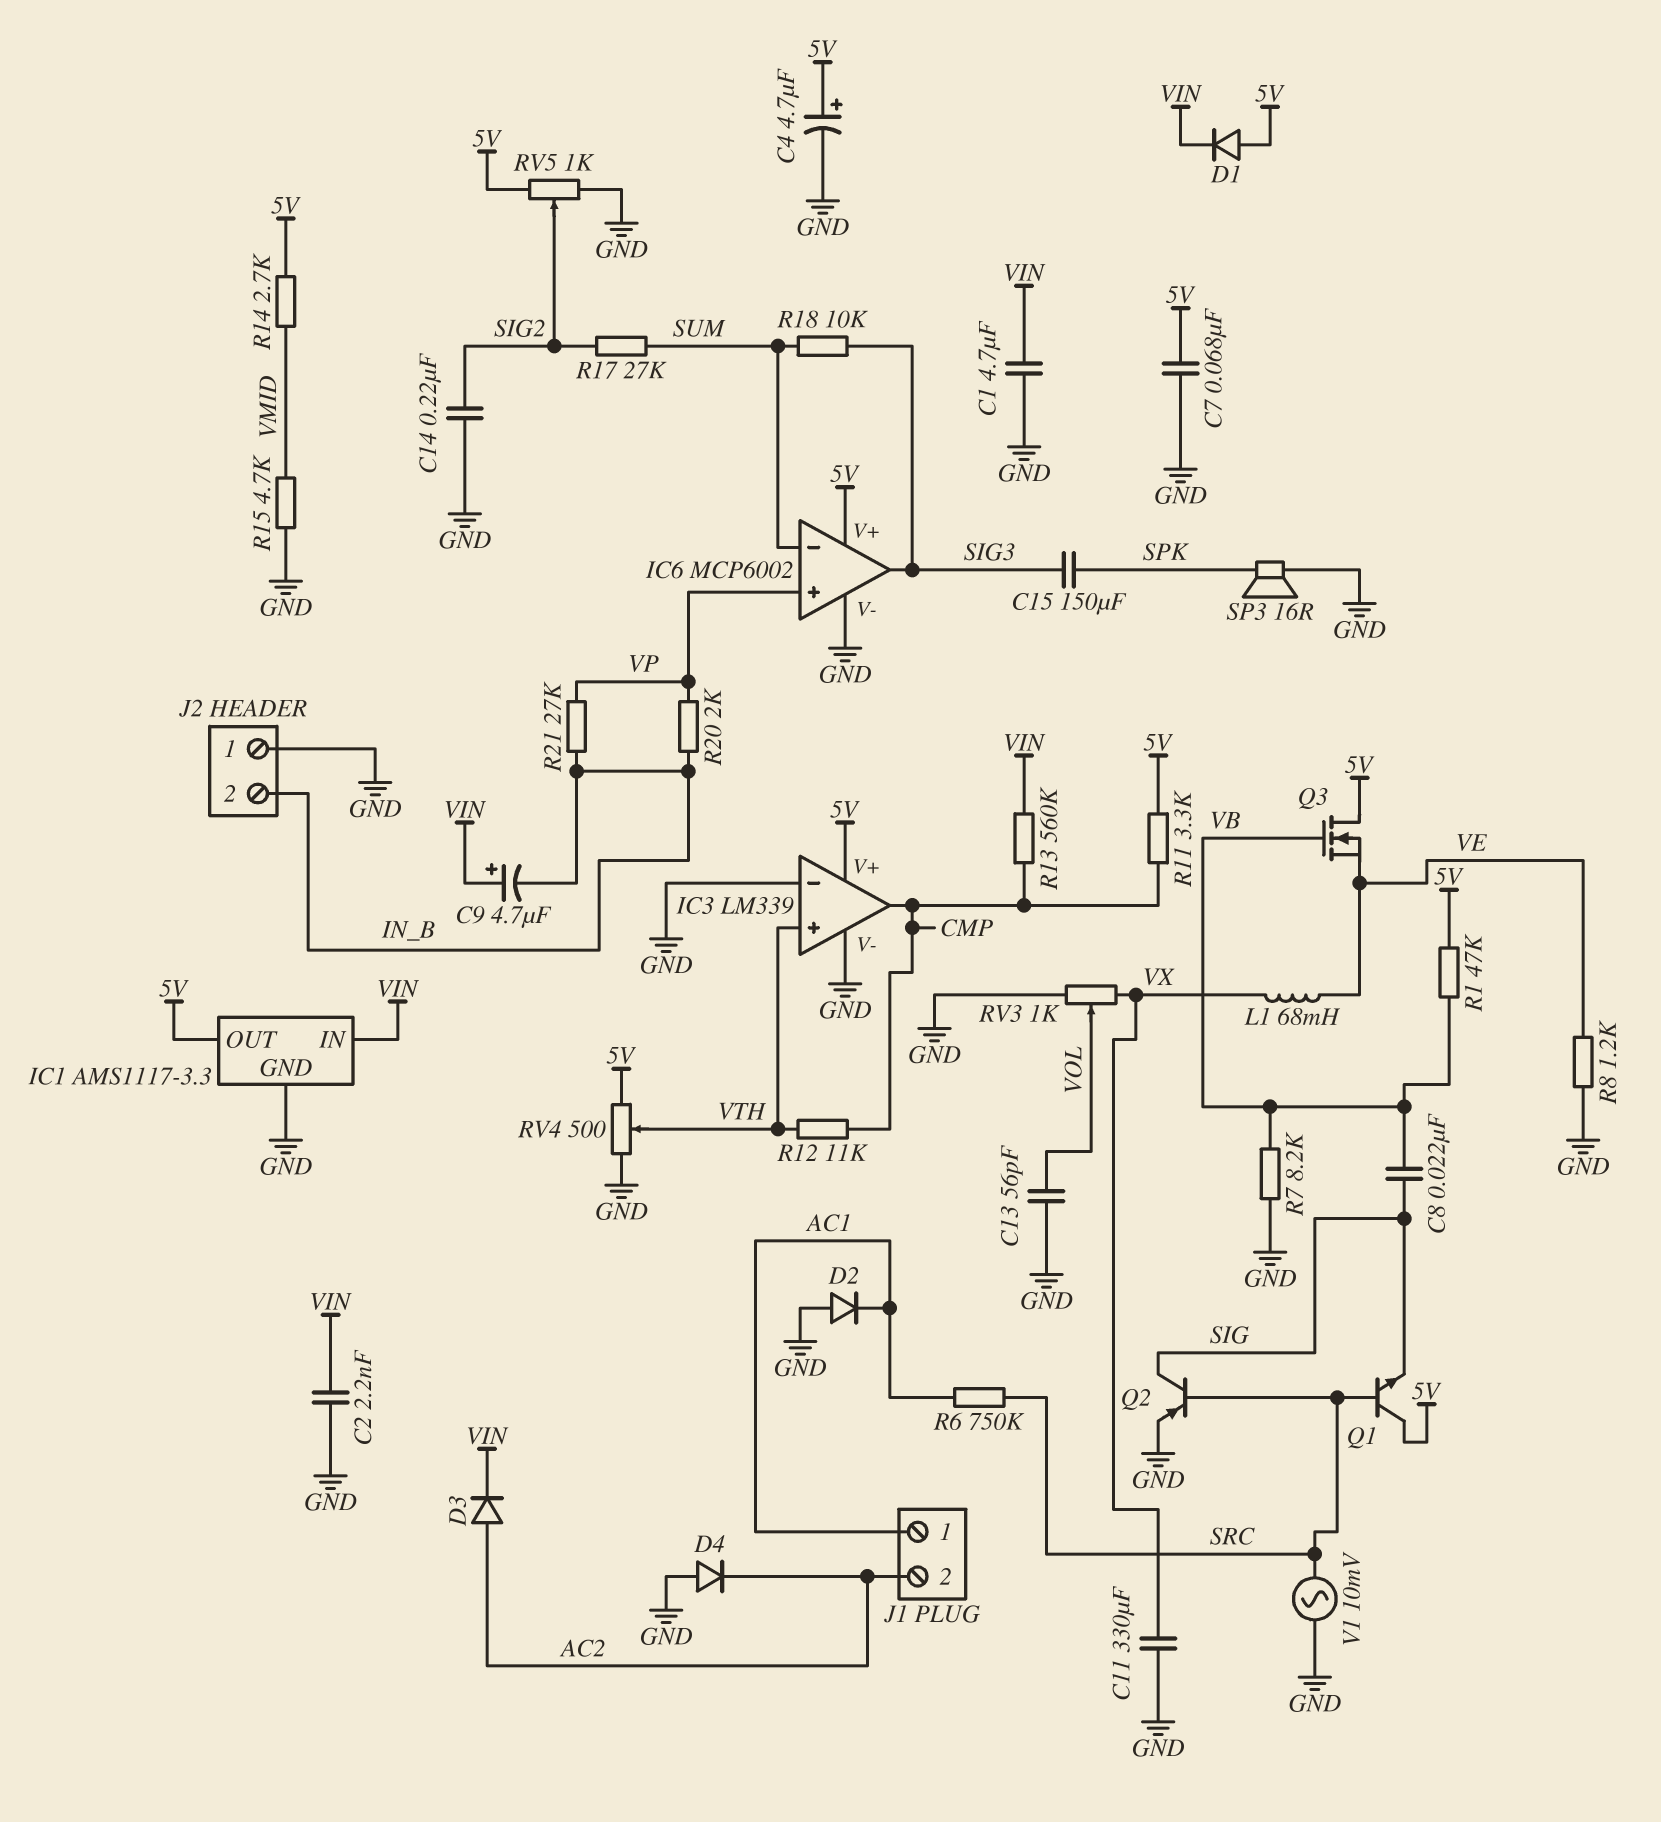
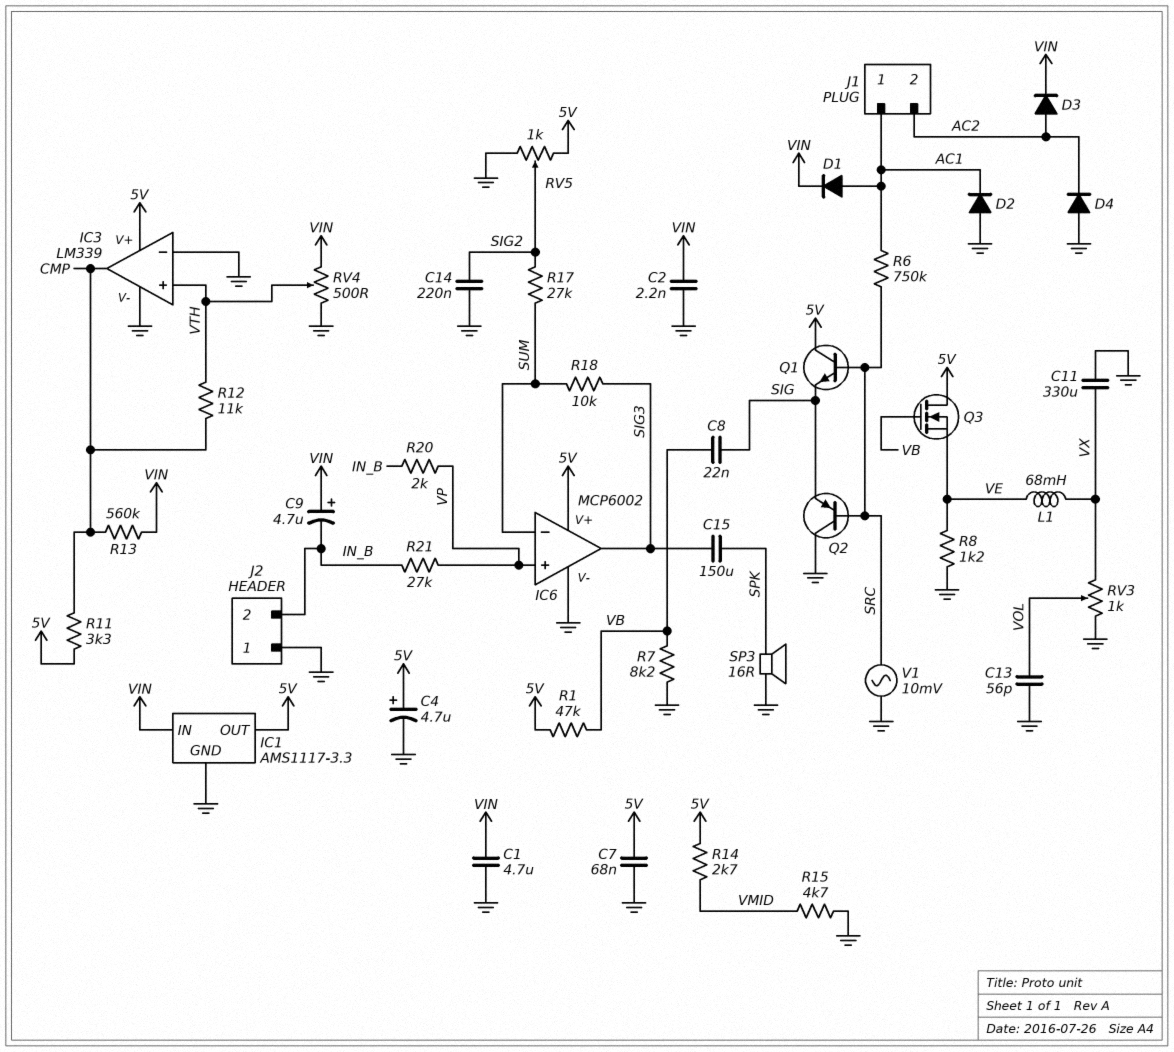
D1: diode (A 5V, K VIN) -> diode (A AC1, K VIN)
Q2: PNP (B SRC, C SIG, E GND) -> PNP (B SRC, C GND, E SIG)
RV4: 500 (5V, GND, wiper VTH) -> 500 (GND, VIN, wiper VTH)

